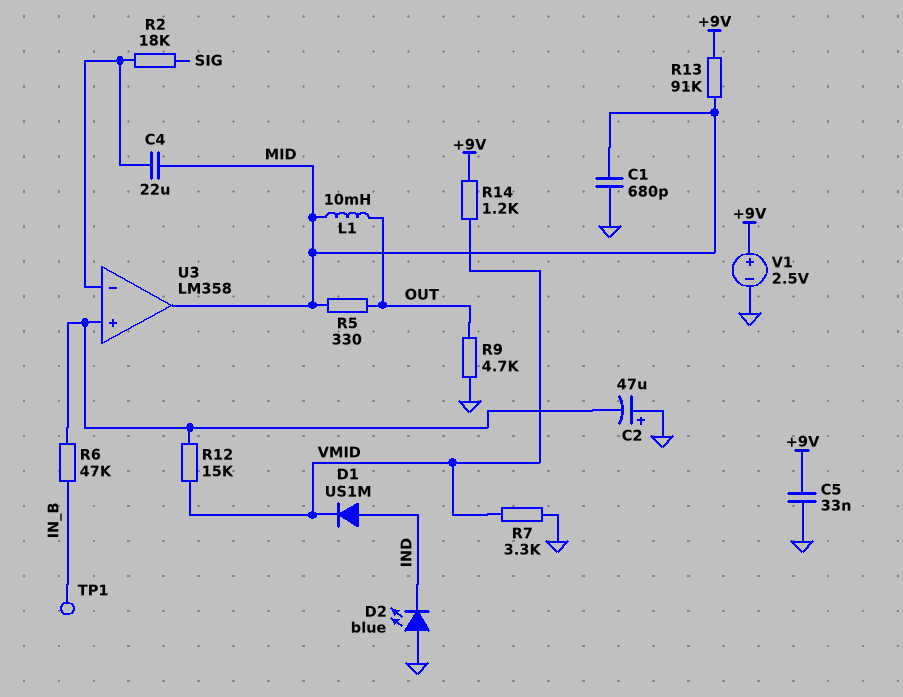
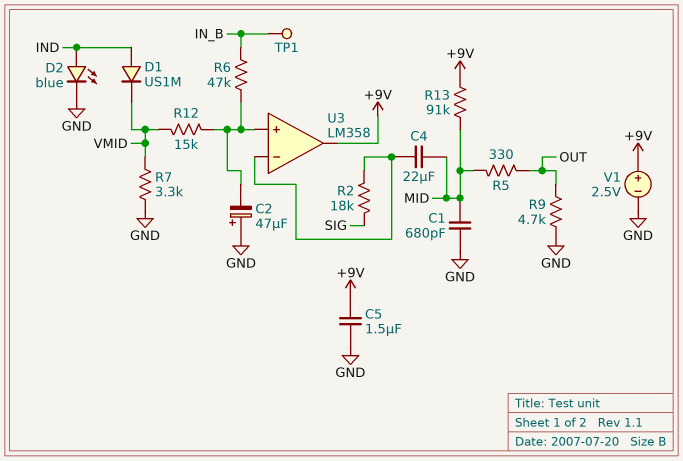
C5: 33nF (+9V, GND) -> 1.5uF (+9V, GND)
D2: LED blue (A GND, K IND) -> LED blue (A IND, K GND)
L1: 10mH (MID, OUT) -> none
R14: 1.2k (+9V, VMID) -> none
U3 pin out: MID -> +9V

